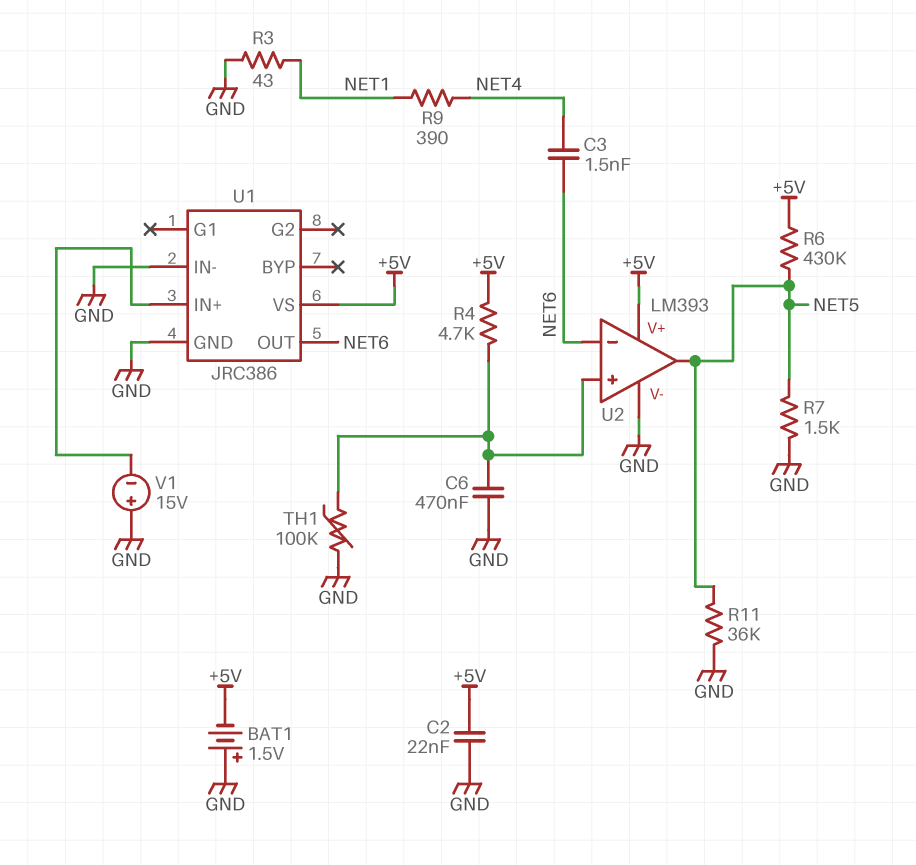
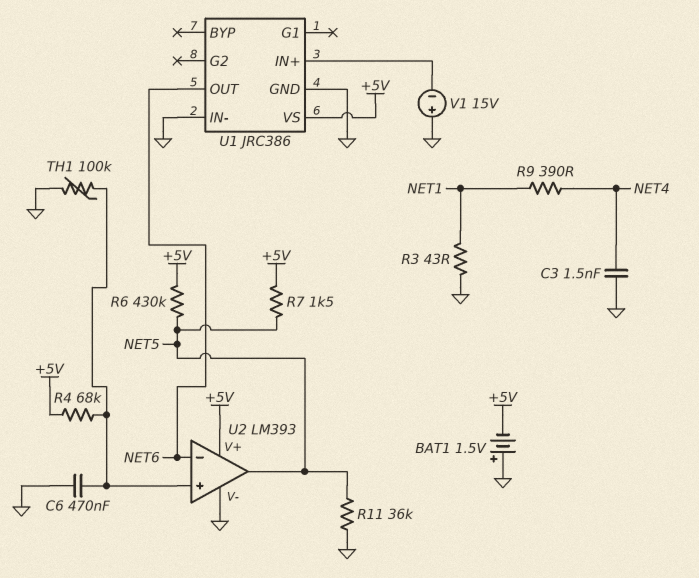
C2: 22nF (+5V, GND) -> none
C3: 1.5nF (NET4, NET6) -> 1.5nF (GND, NET4)
R4: 4.7k (+5V, U2/in+) -> 68k (+5V, U2/in+)
R7: 1.5k (GND, NET5) -> 1.5k (+5V, NET5)

